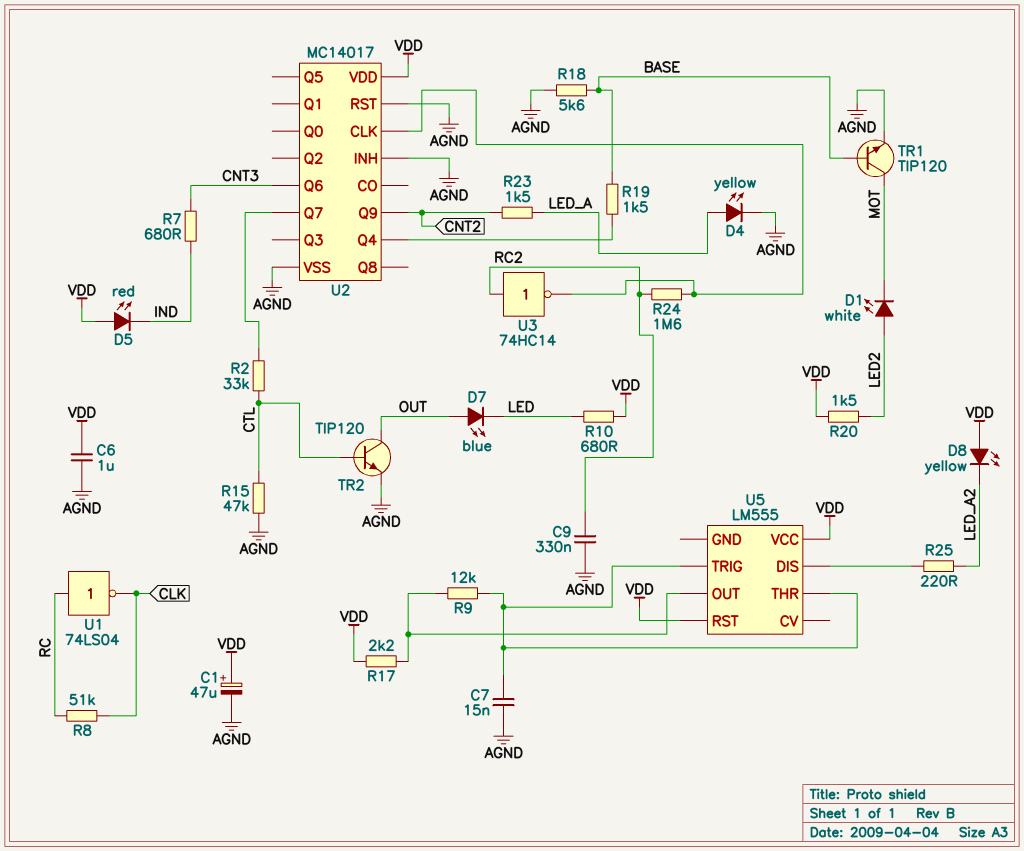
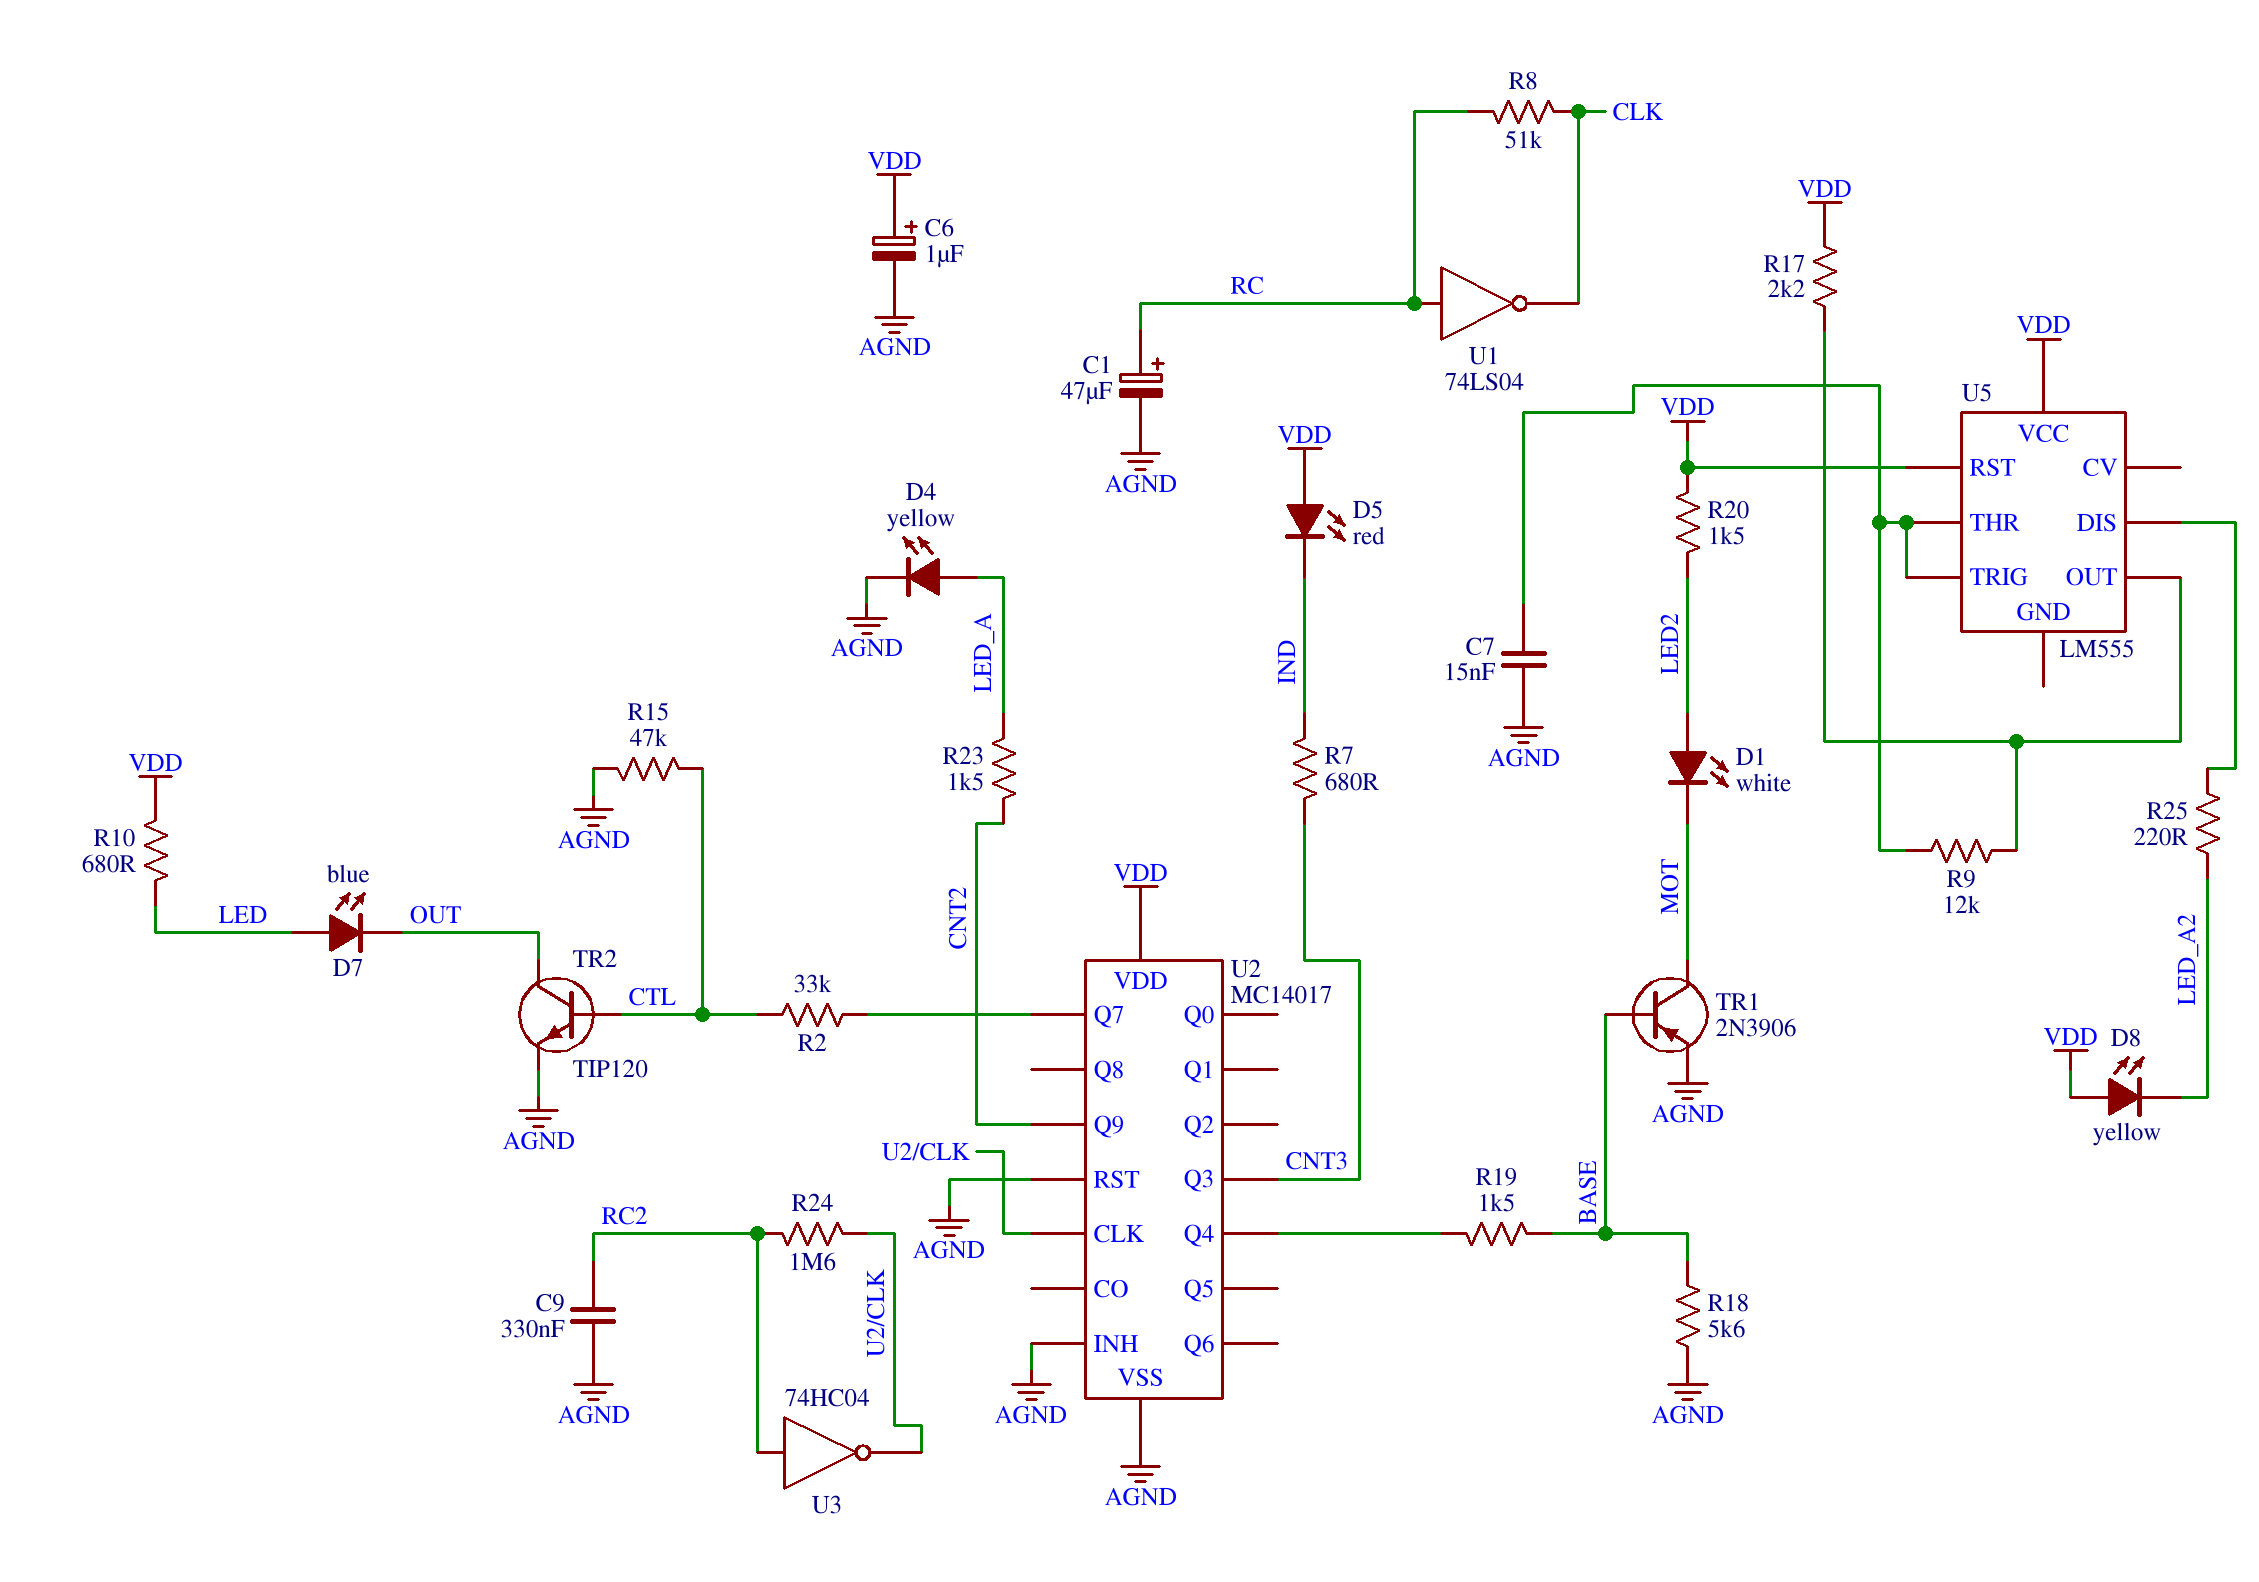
C1: 47uF (plus VDD, minus AGND) -> 47uF (plus RC, minus AGND)
C6: 1uF (AGND, VDD) -> 1uF (plus VDD, minus AGND)
D7: LED blue (A OUT, K LED) -> LED blue (A LED, K OUT)
TR1: NPN TIP120 (B BASE, C MOT, E AGND) -> PNP 2N3906 (B BASE, C MOT, E AGND)
U2 pin Q3: none -> CNT3
U2 pin Q6: CNT3 -> none
U3: NOT 74HC14 (in RC2, out U2/CLK) -> NOT 74HC04 (in RC2, out U2/CLK)

